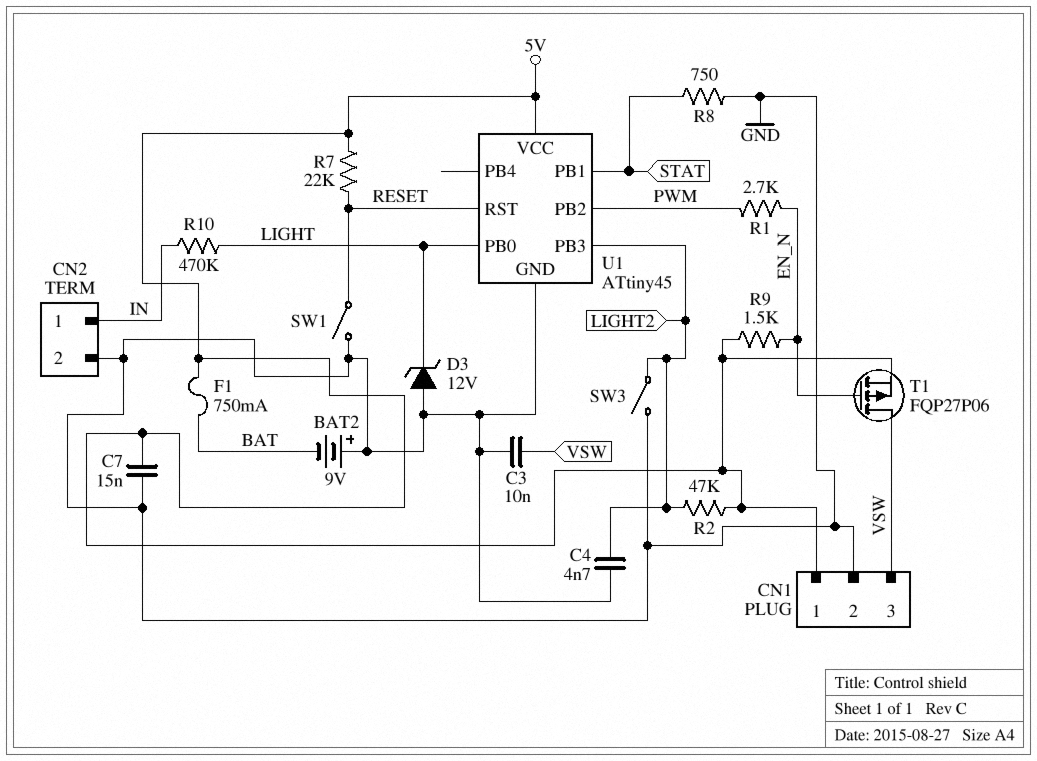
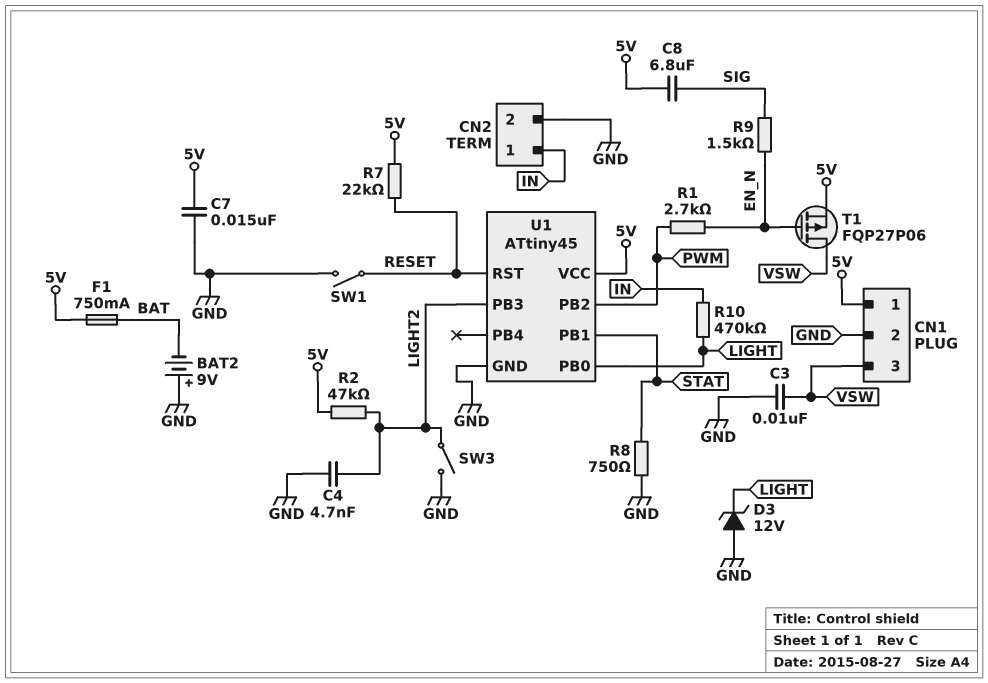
C8: none -> 6.8uF (5V, SIG)
R9: 1.5k (5V, EN_N) -> 1.5k (EN_N, SIG)

